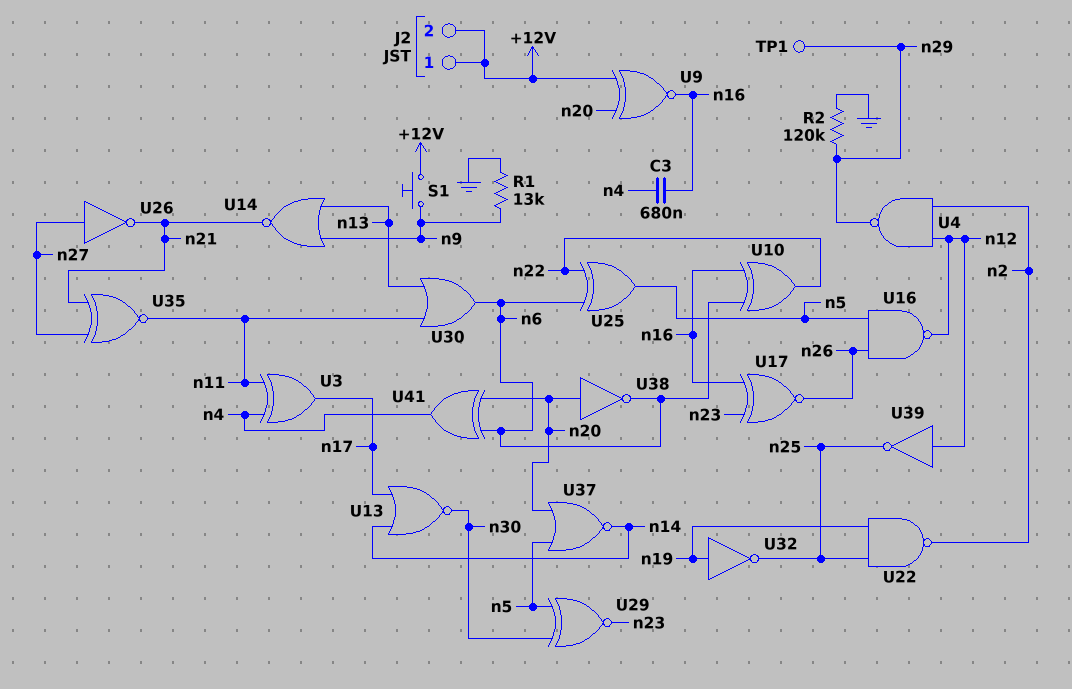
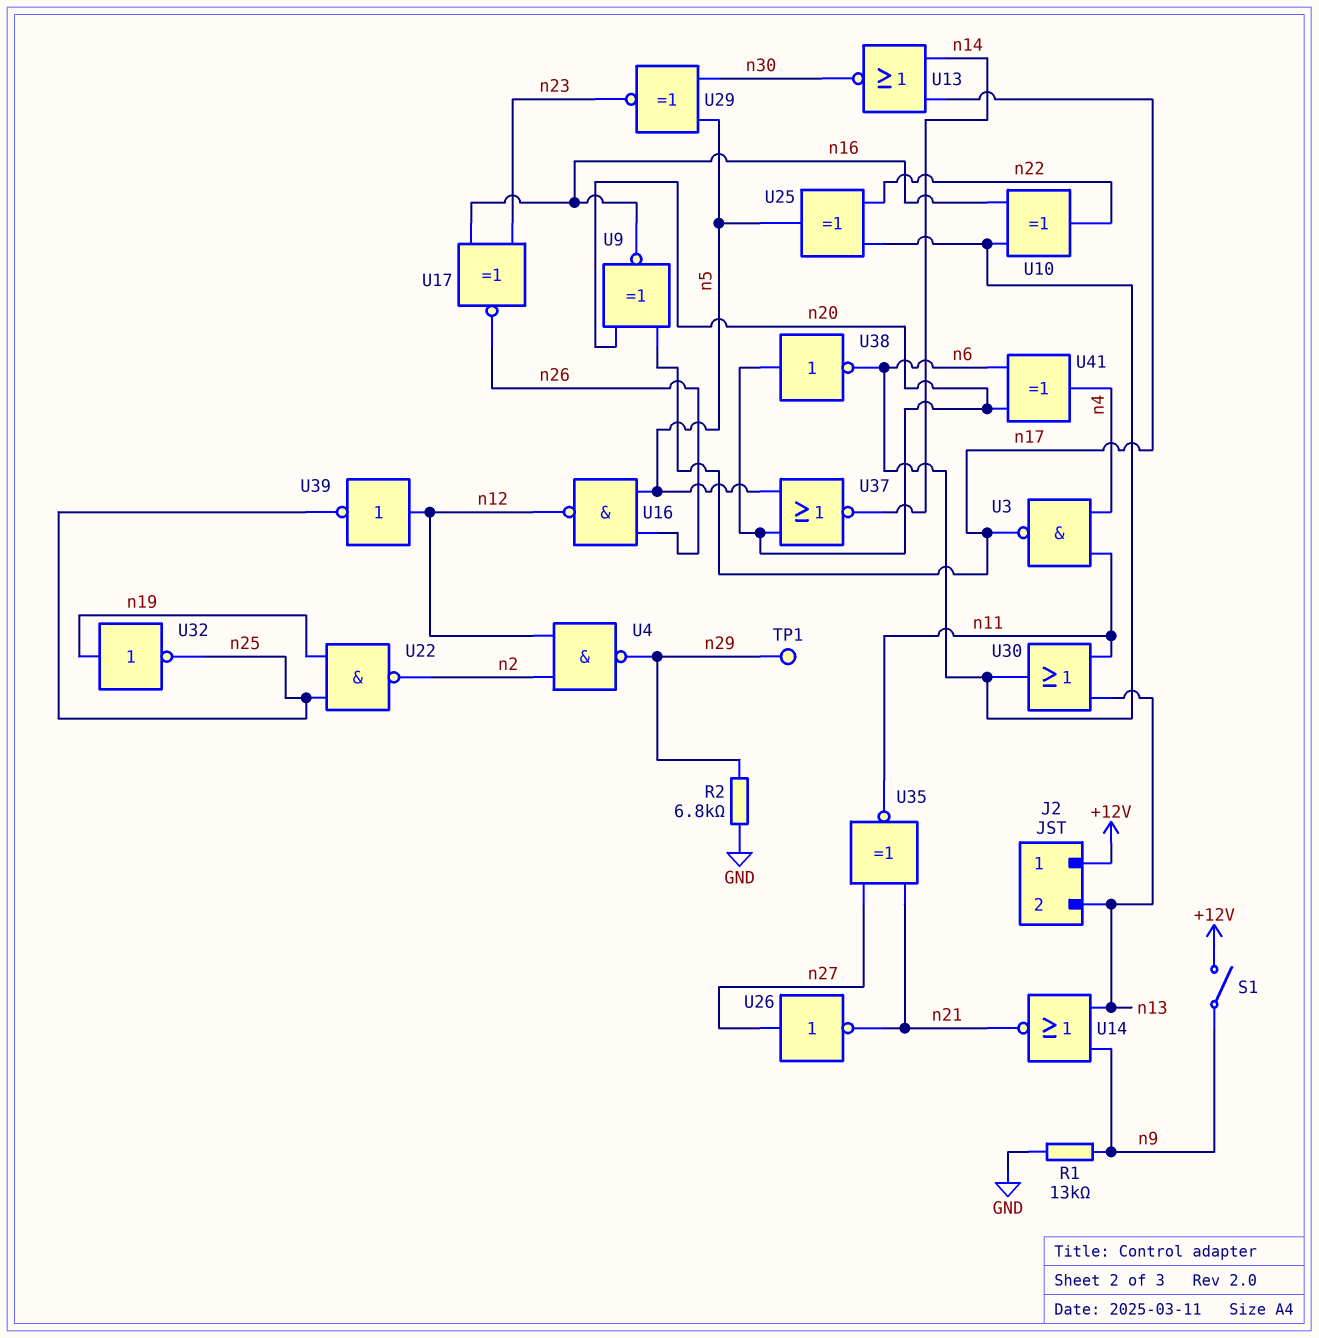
C3: 680nF (n4, n16) -> none
J2 pin 2: +12V -> n13
R2: 120k (GND, n29) -> 6.8k (GND, n29)
S1: button (+12V, n9) -> switch (+12V, n9)
U3: XOR (in n4, in n11, out n17) -> NAND (in n4, in n11, out n17)
U9: XNOR (in +12V, in n20, out n16) -> XNOR (in n17, in n20, out n16)

